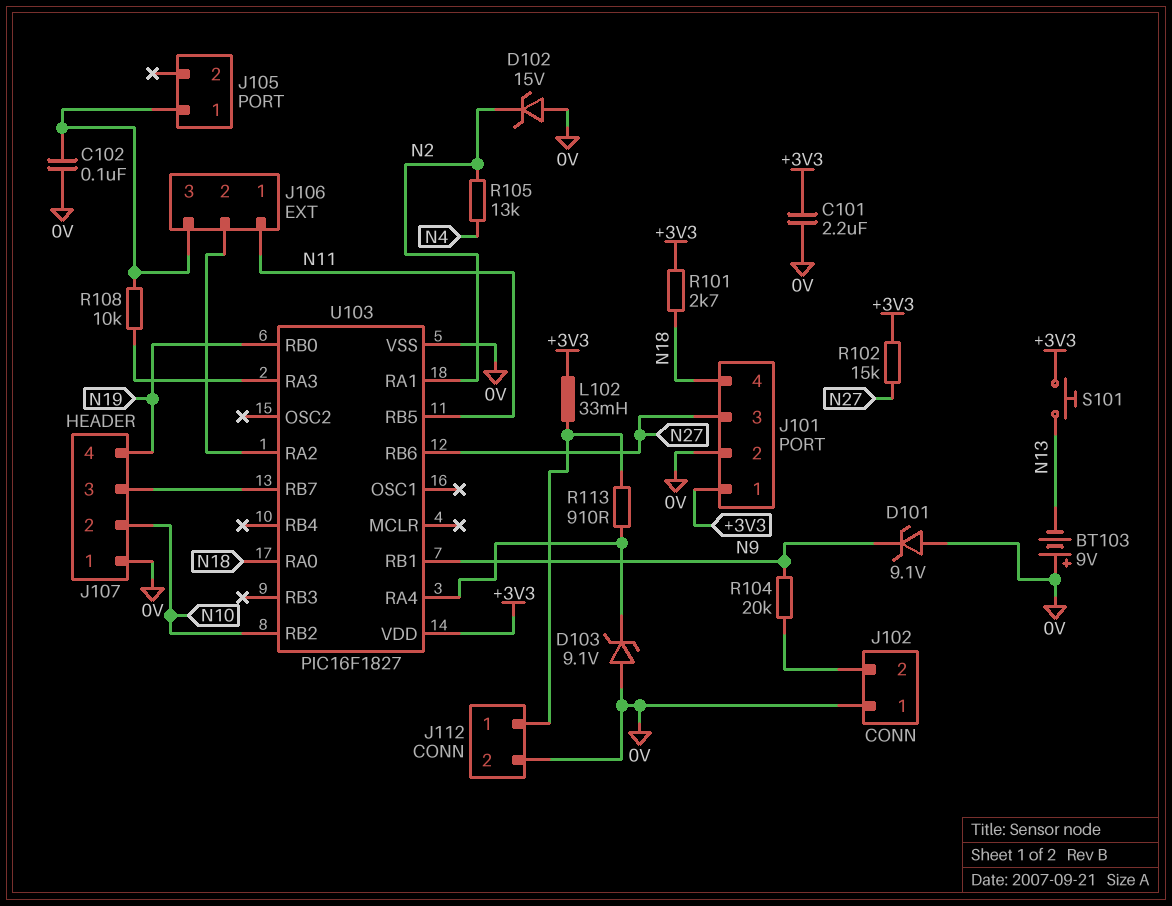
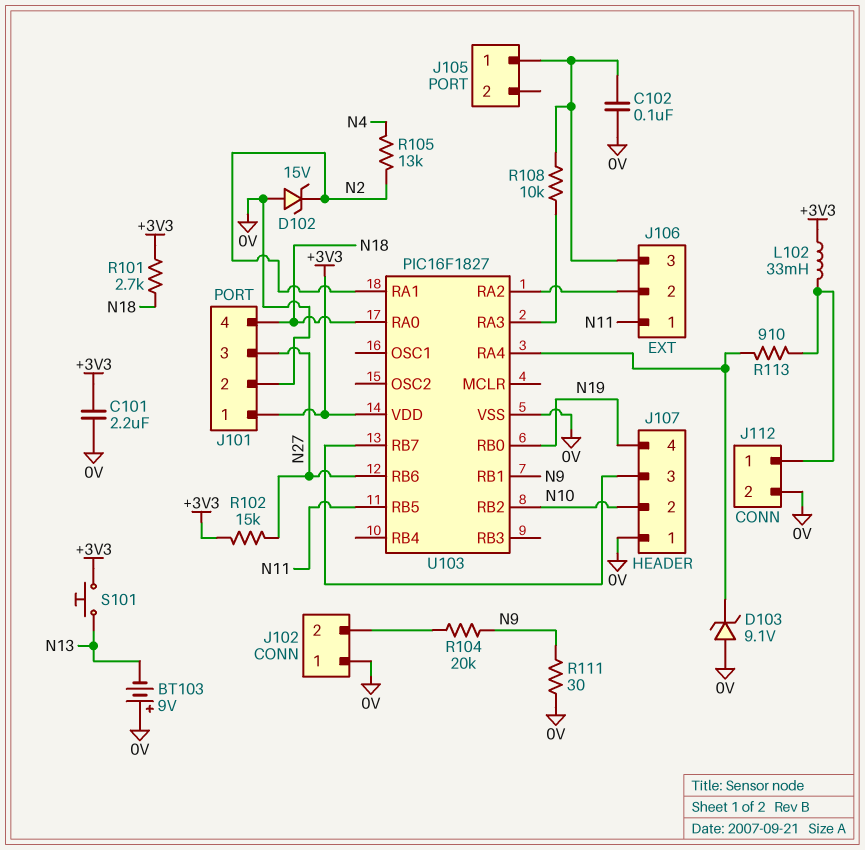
D101: zener 9.1V (A 0V, K N9) -> none
R111: none -> 30 (0V, N9)

